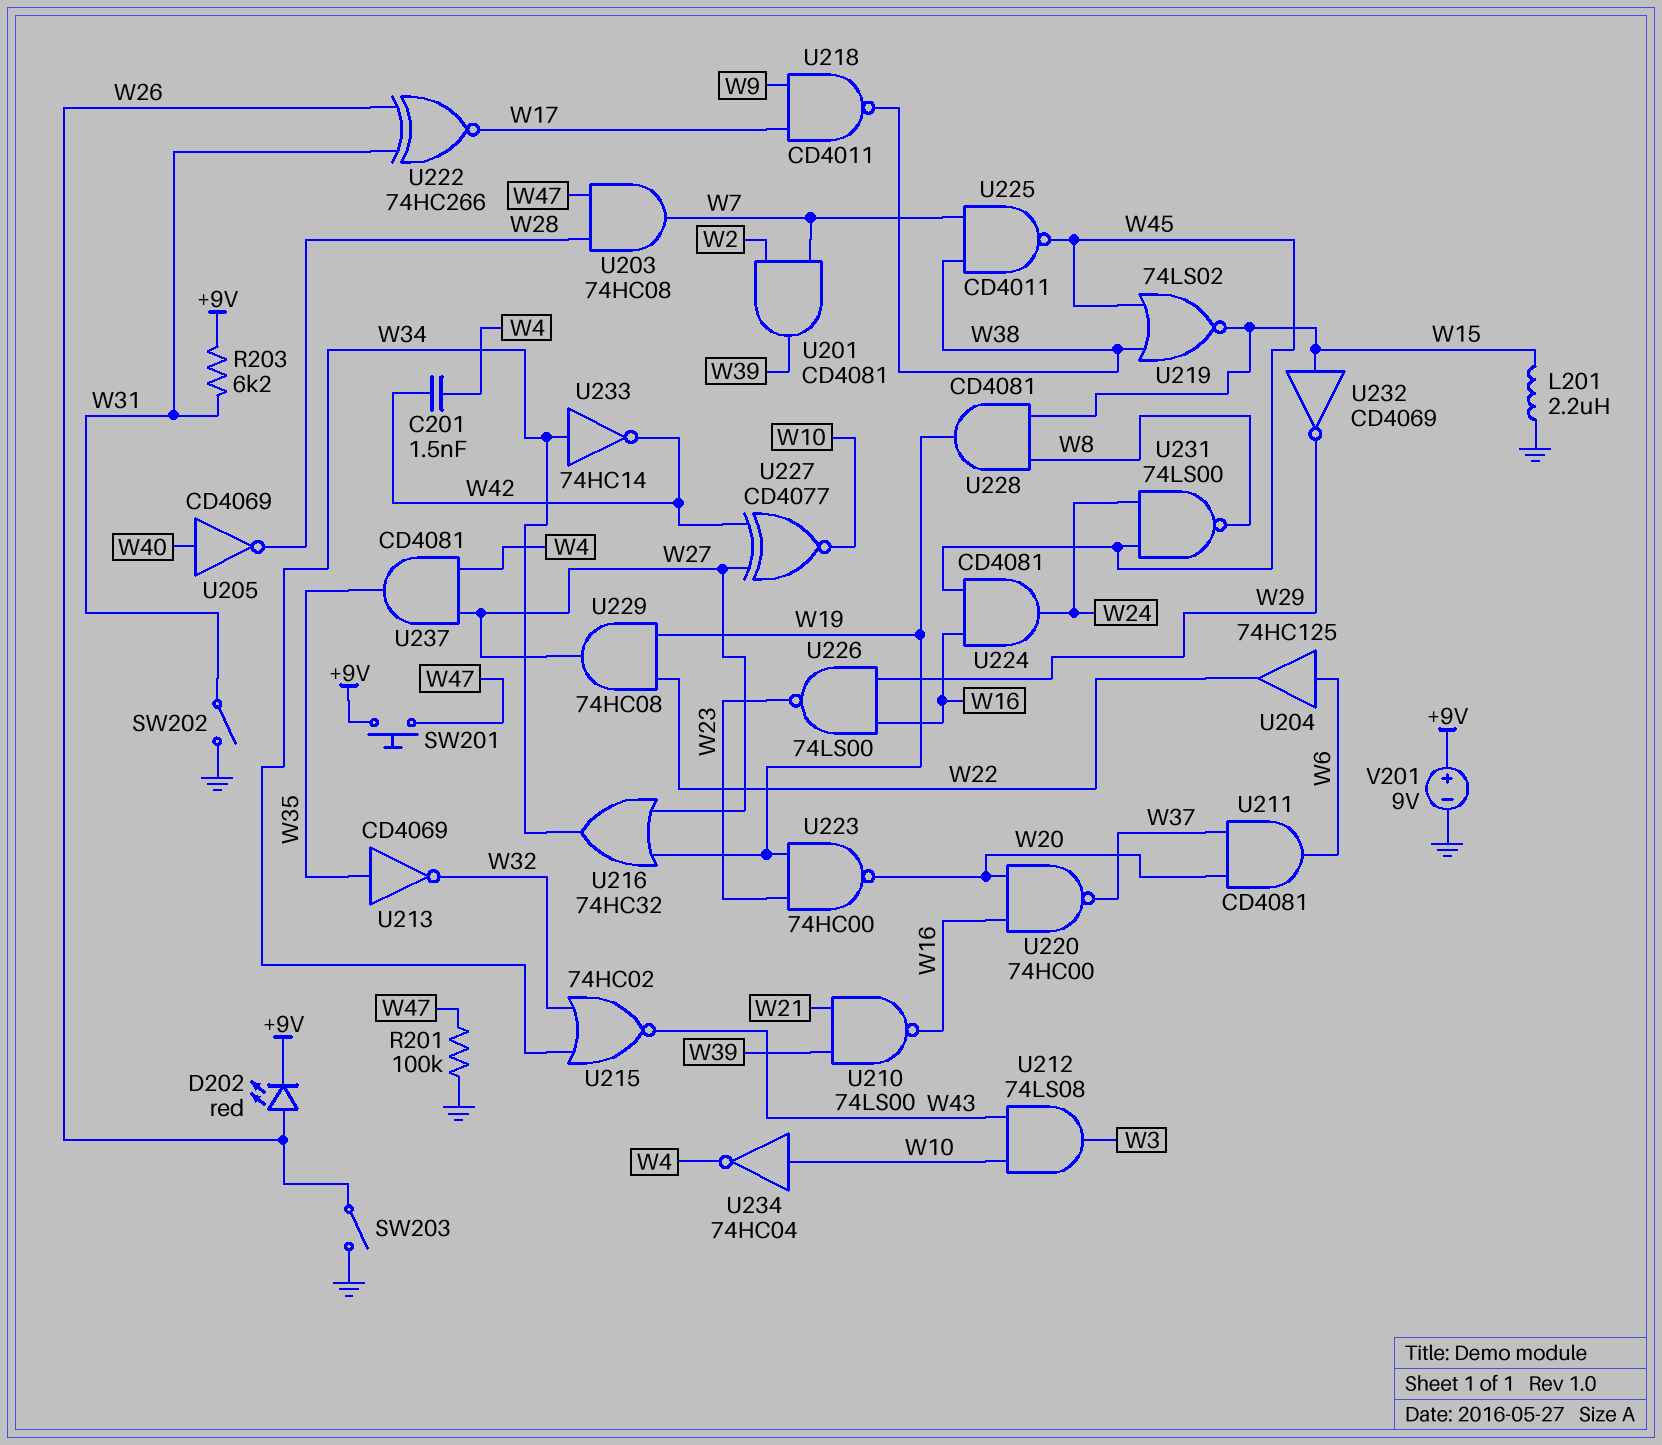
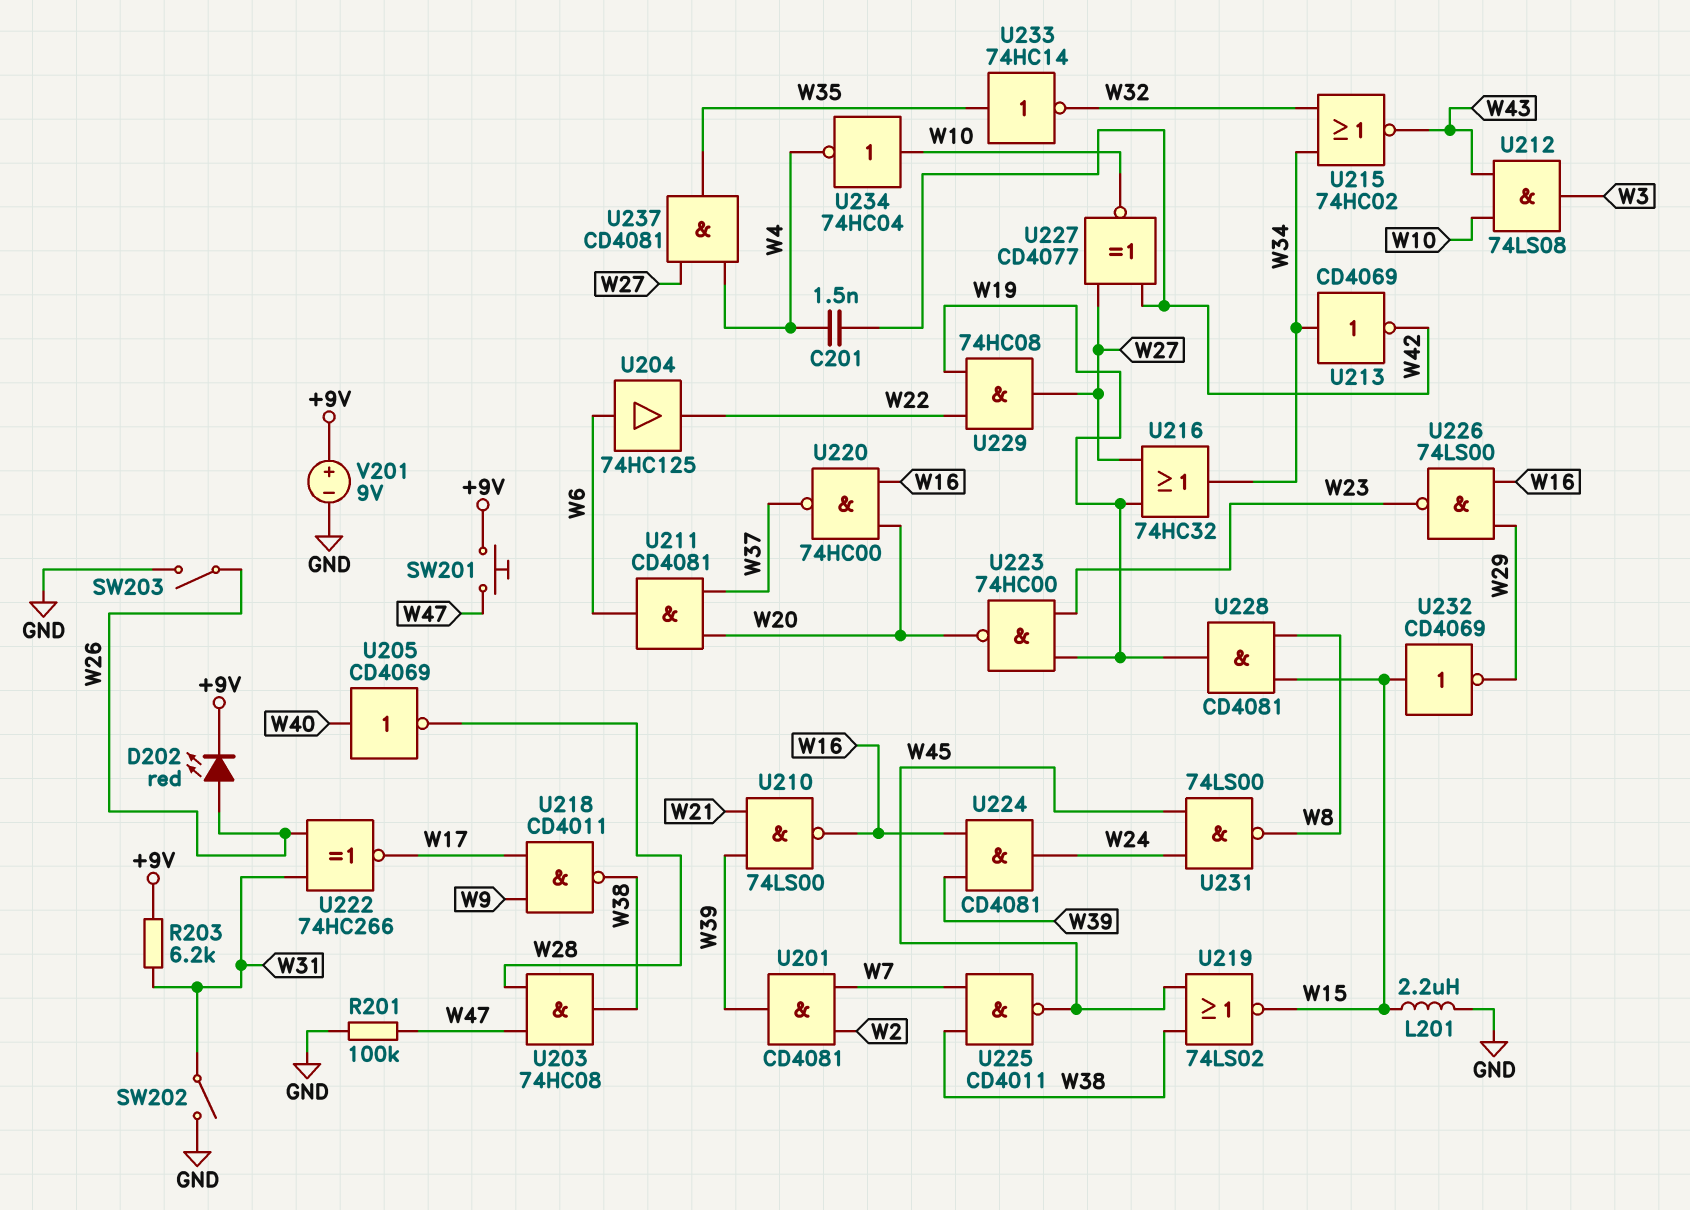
U203: AND 74HC08 (in W28, in W47, out W7) -> AND 74HC08 (in W28, in W47, out W38)
U213: NOT CD4069 (in W35, out W32) -> NOT CD4069 (in W34, out W42)
U224: AND CD4081 (in W16, in W45, out W24) -> AND CD4081 (in W16, in W39, out W24)
U233: NOT 74HC14 (in W34, out W42) -> NOT 74HC14 (in W35, out W32)

